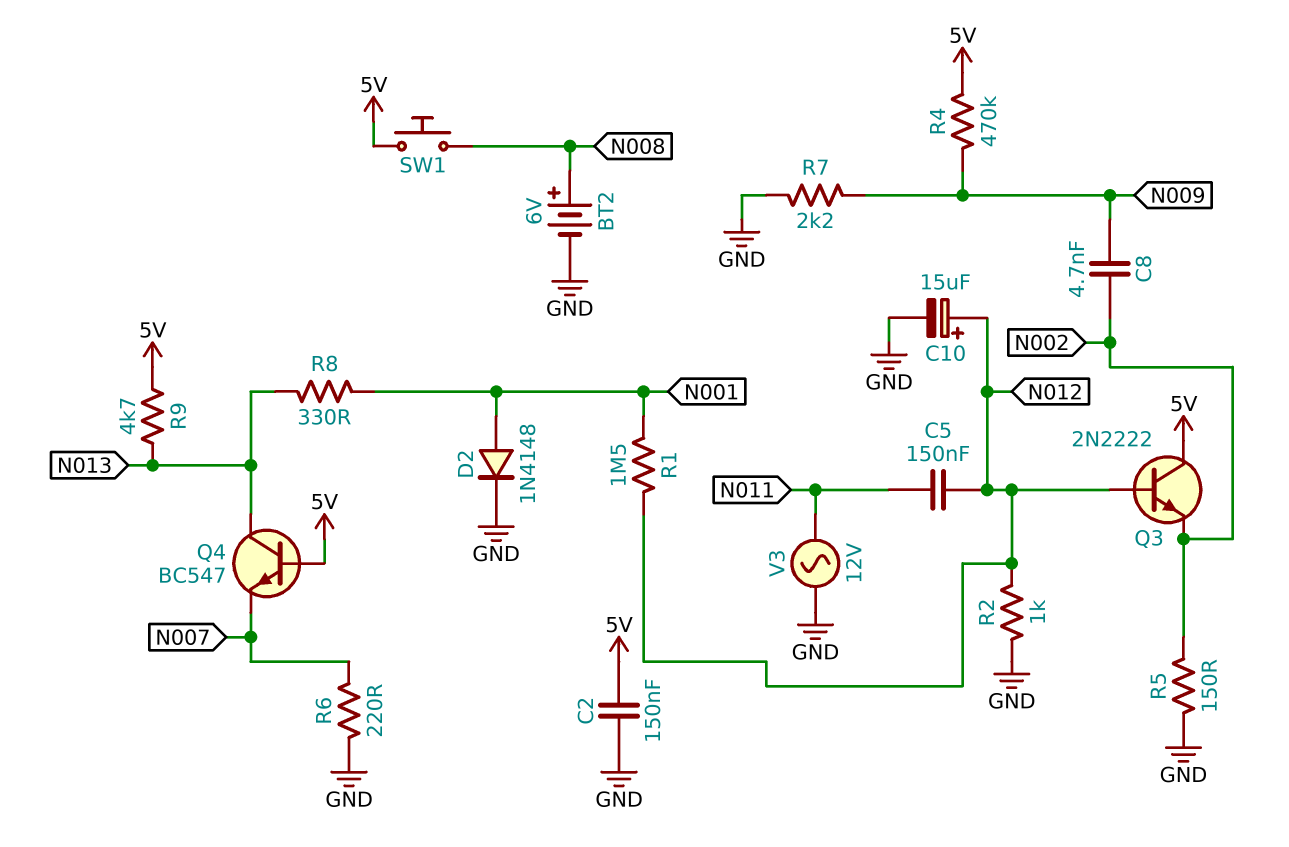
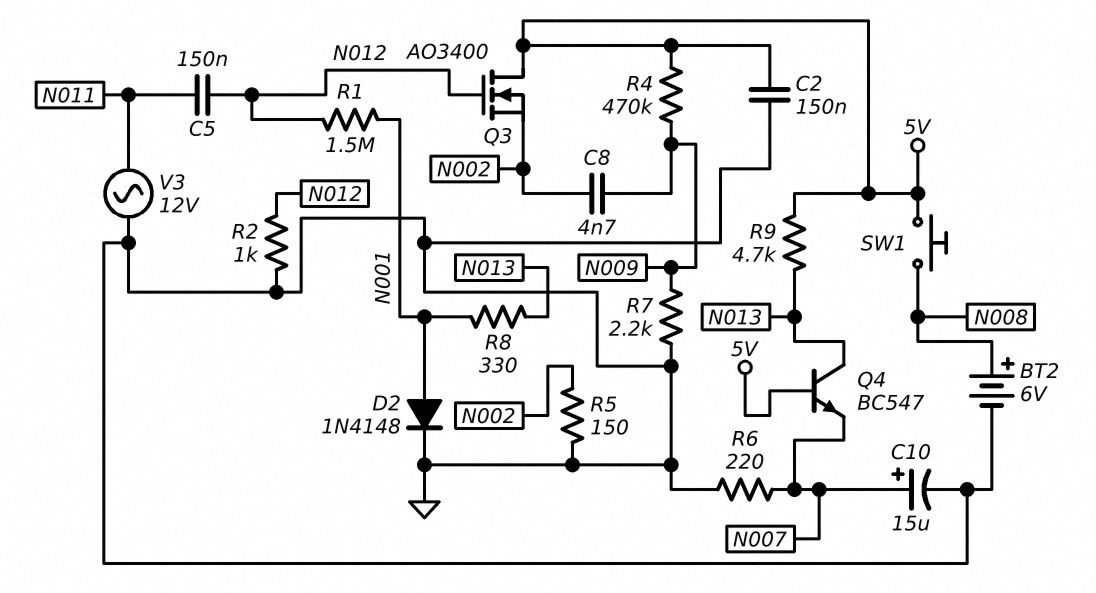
C10: 15uF (plus N012, minus GND) -> 15uF (plus N007, minus GND)
Q3: NPN 2N2222 (B N012, C 5V, E N002) -> NMOS AO3400 (G N012, D 5V, S N002)

